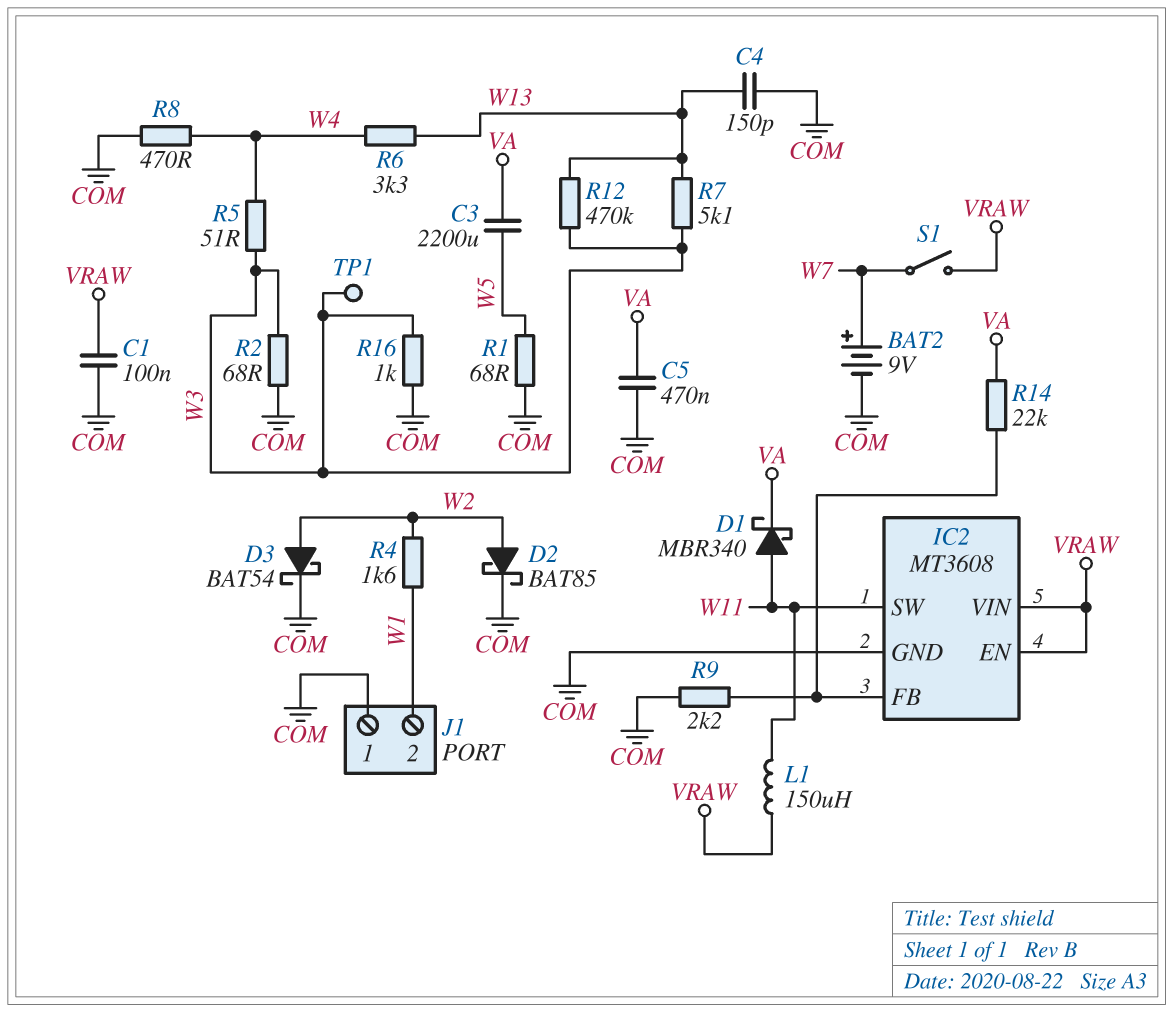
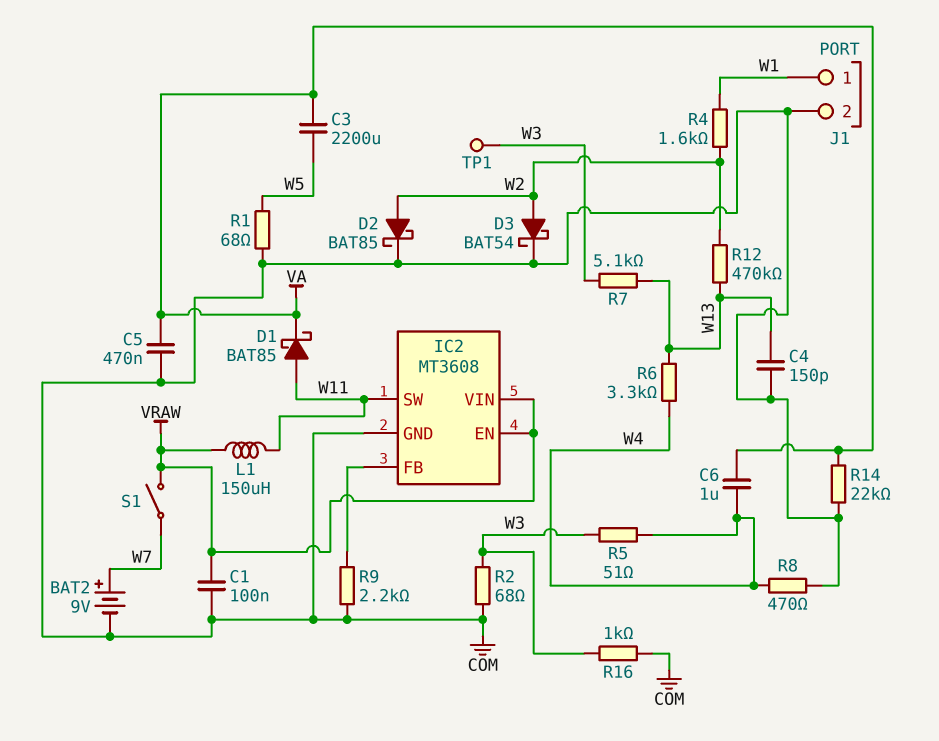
C6: none -> 1uF (VA, W4)
D1: schottky MBR340 (A W11, K VA) -> schottky BAT85 (A W11, K VA)
J1 pin 1: COM -> W1
J1 pin 2: W1 -> COM
R12: 470k (W3, W13) -> 470k (W2, W13)
R14: 22k (IC2/FB, VA) -> 22k (COM, VA)

